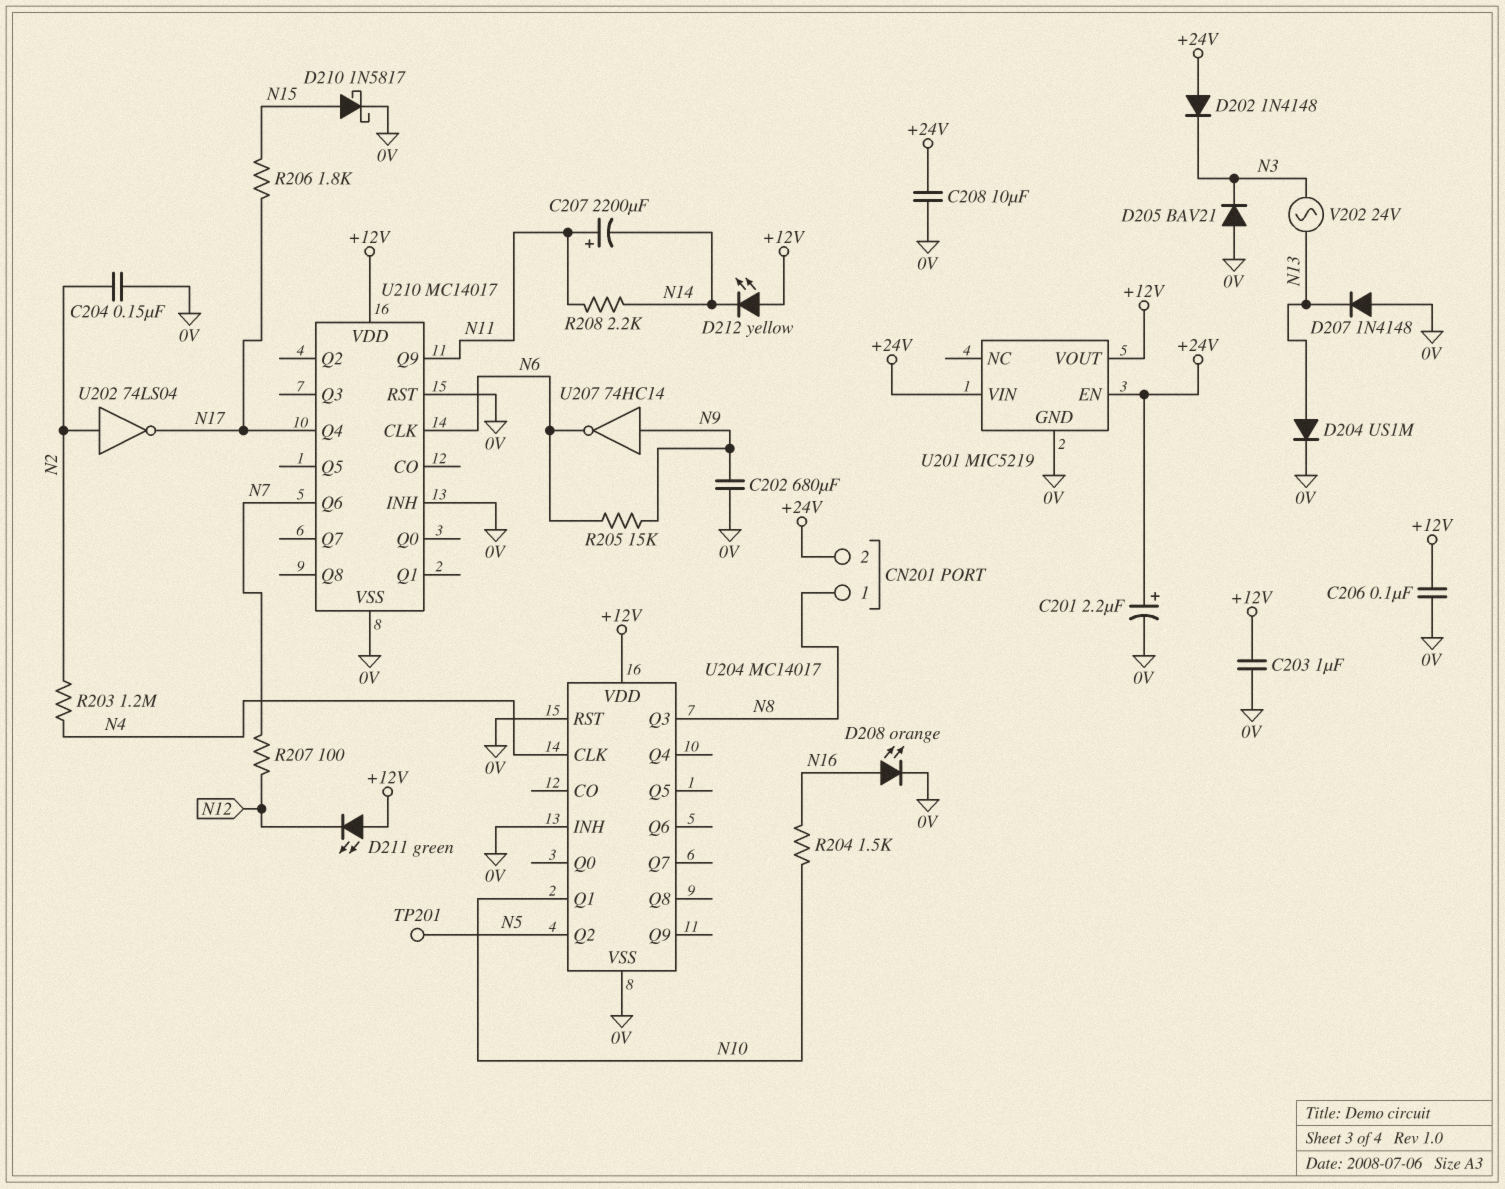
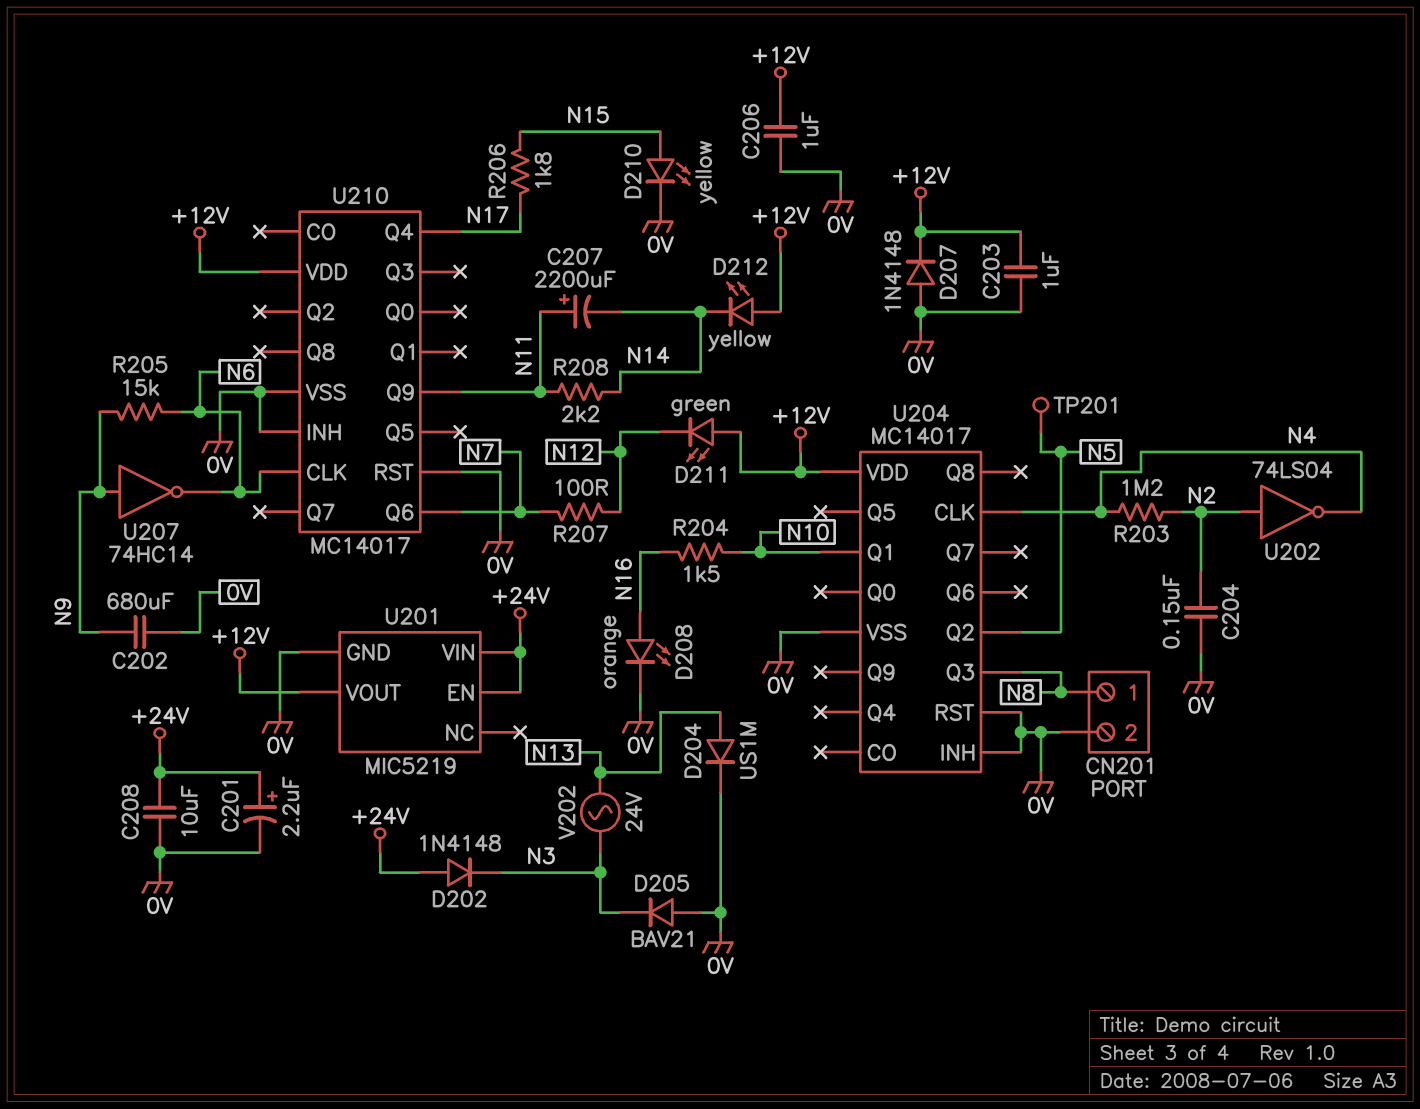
C206: 100nF (+12V, 0V) -> 1uF (+12V, 0V)
CN201 pin 2: +24V -> 0V
D207: diode 1N4148 (A 0V, K N13) -> diode 1N4148 (A 0V, K +12V)
D210: schottky 1N5817 (A N15, K 0V) -> LED yellow (A N15, K 0V)
U202: NOT 74LS04 (in N2, out N17) -> NOT 74LS04 (in N2, out N4)

